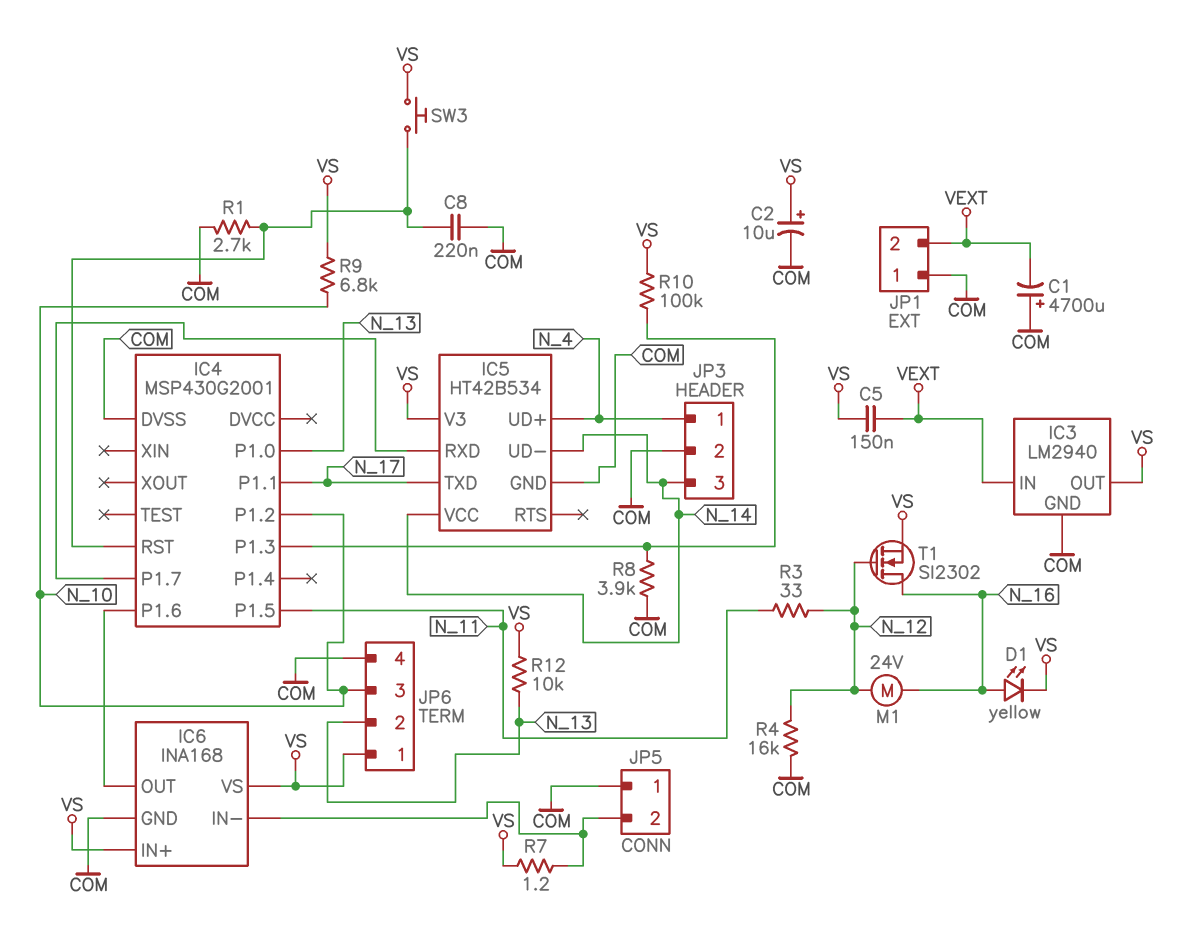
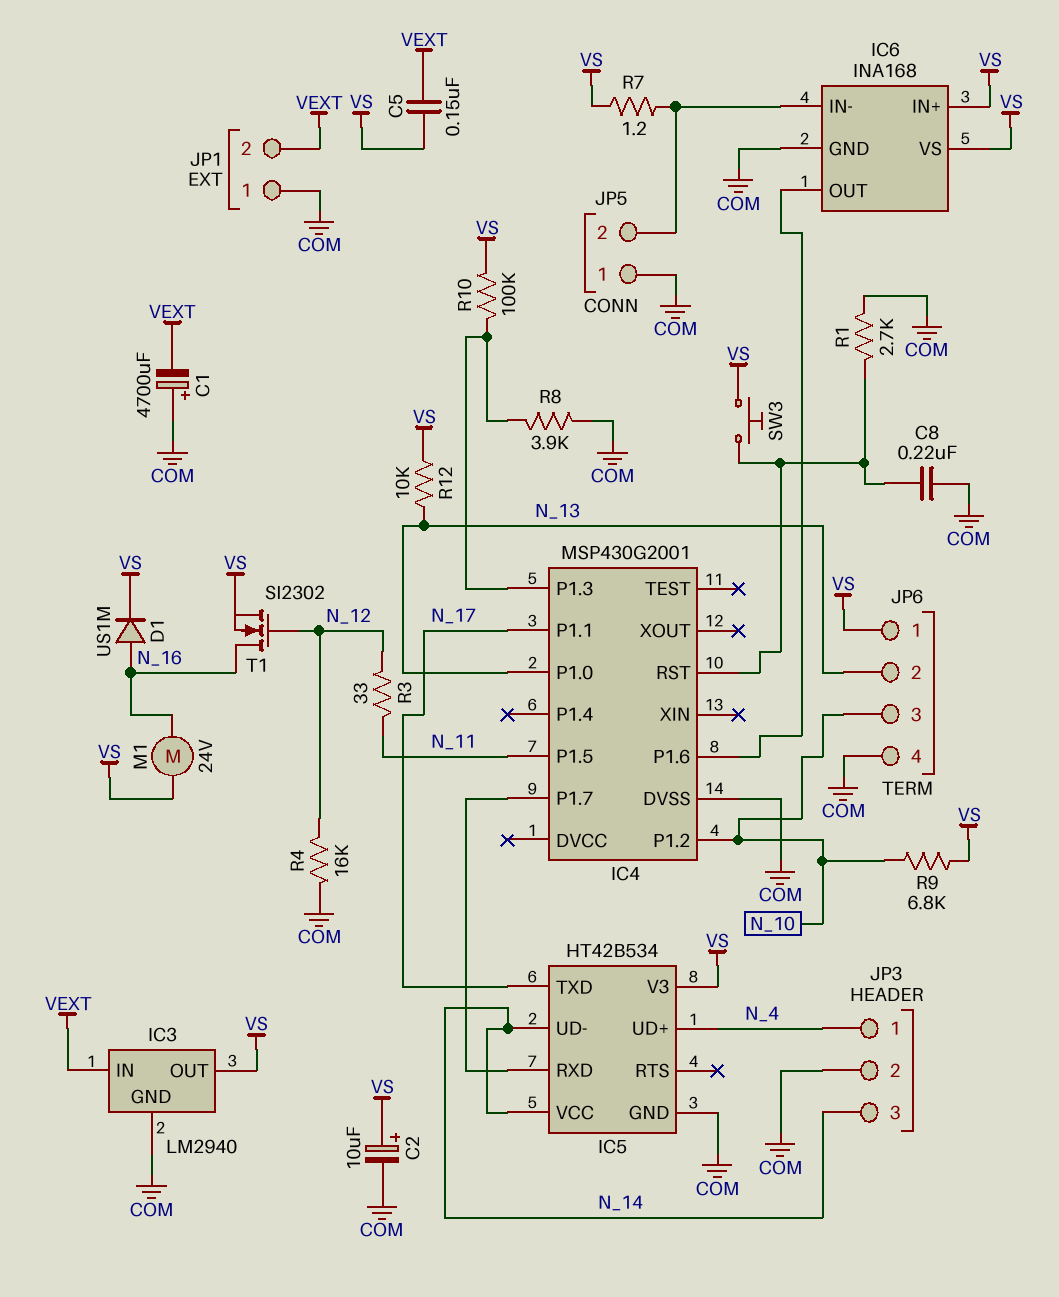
D1: LED yellow (A N_16, K VS) -> diode US1M (A N_16, K VS)
M1: motor 24V (N_12, N_16) -> motor 24V (N_16, VS)

